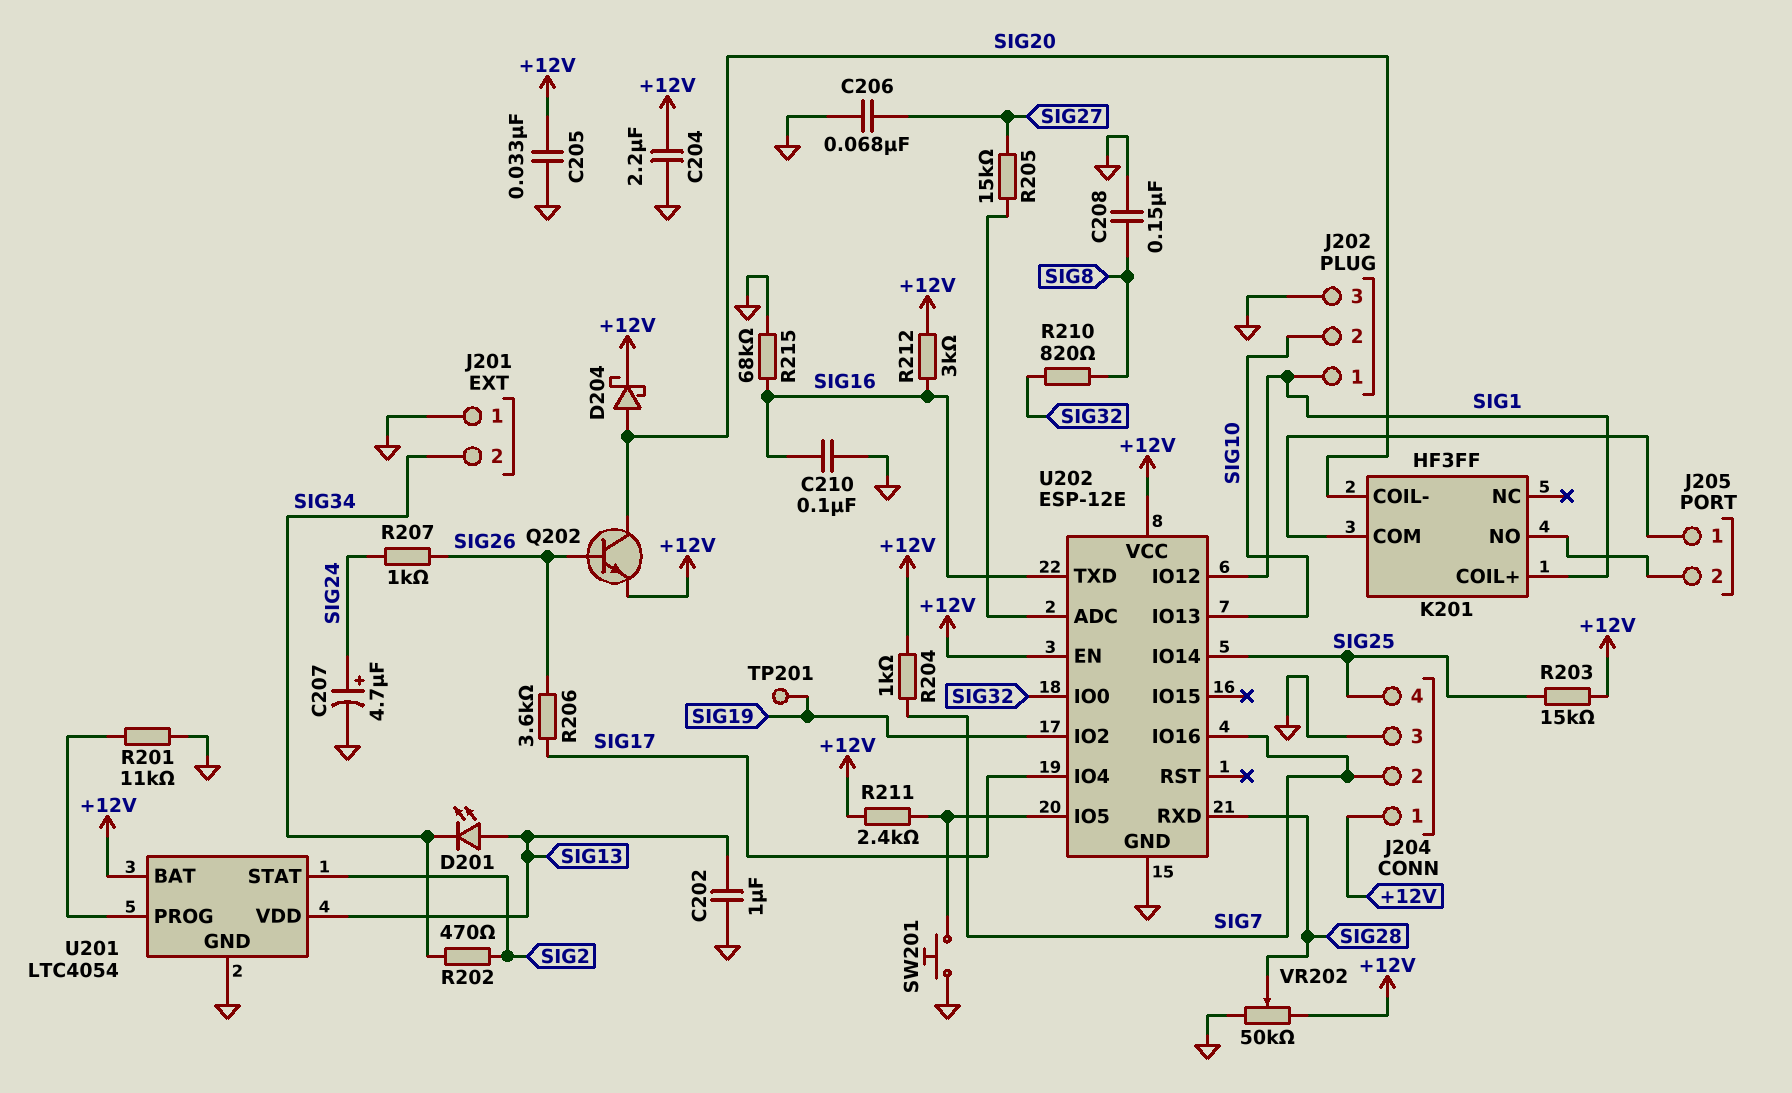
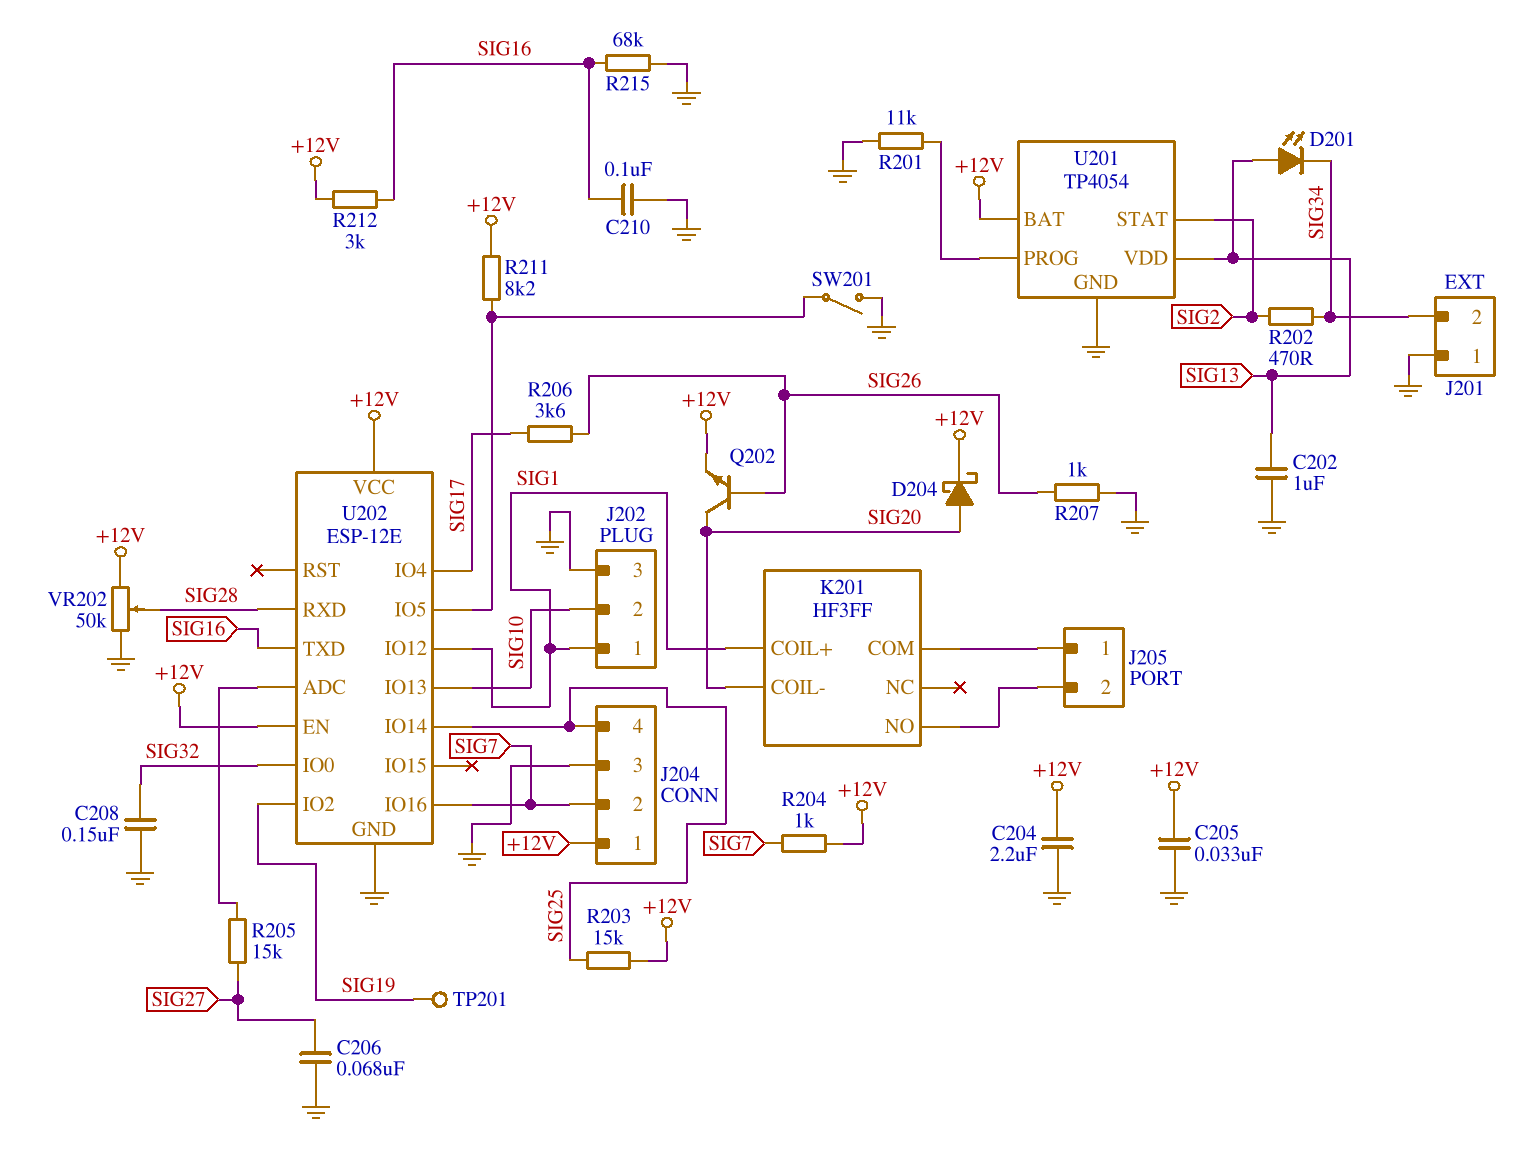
C207: 4.7uF (plus SIG24, minus GND) -> none
C208: 150nF (GND, SIG8) -> 150nF (GND, SIG32)
R207: 1k (SIG24, SIG26) -> 1k (GND, SIG26)
R210: 820 (SIG8, SIG32) -> none
R211: 2.4k (+12V, U202/IO5) -> 8.2k (+12V, U202/IO5)
SW201: button (GND, U202/IO5) -> switch (GND, U202/IO5)
U201: LTC4054 -> TP4054

